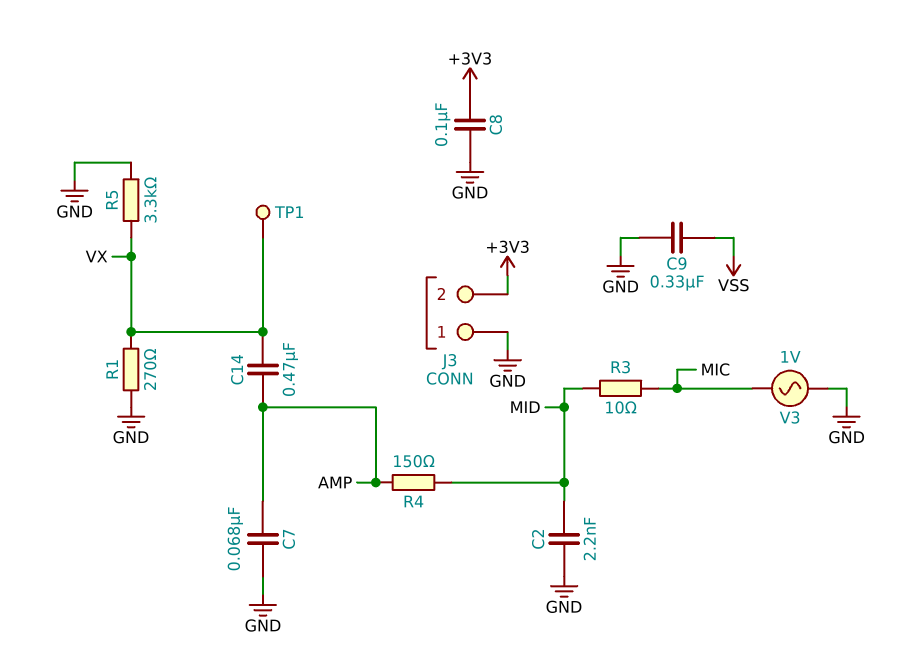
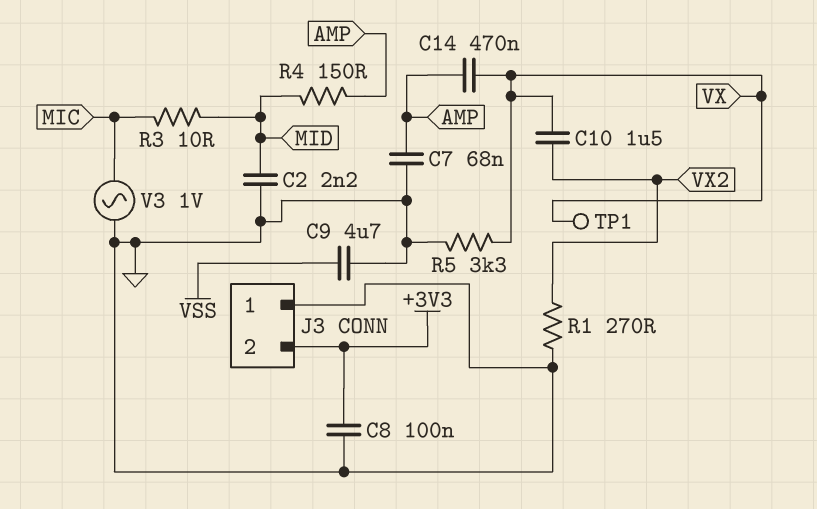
C9: 330nF (GND, VSS) -> 4.7uF (GND, VSS)
C10: none -> 1.5uF (VX, VX2)
R1: 270 (GND, VX) -> 270 (GND, VX2)

